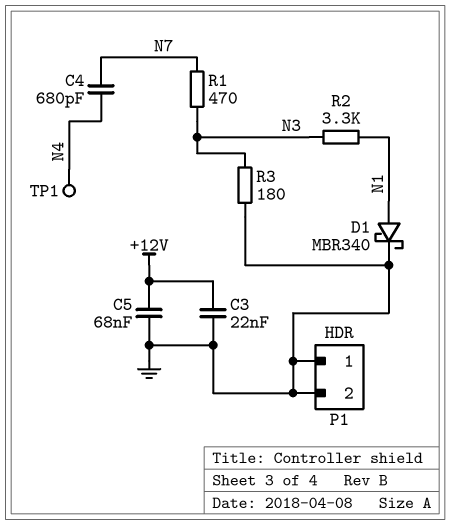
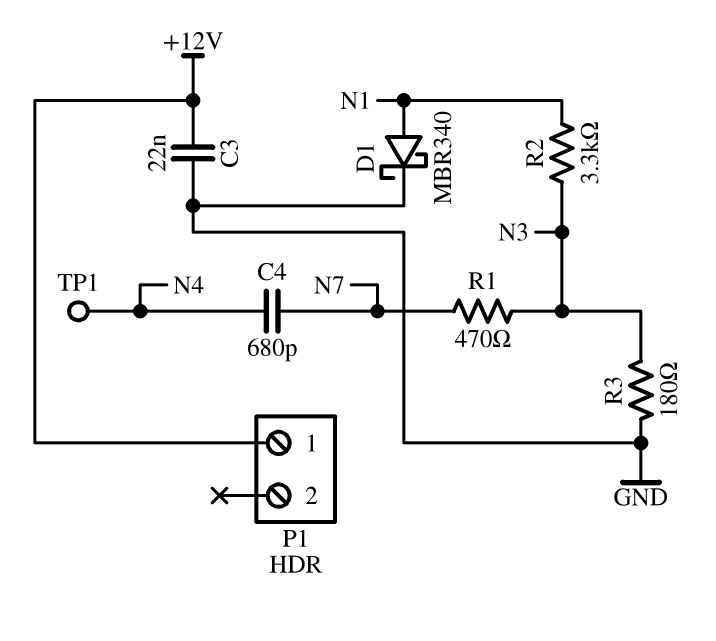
C5: 68nF (+12V, GND) -> none
P1 pin 1: GND -> +12V
P1 pin 2: GND -> none

